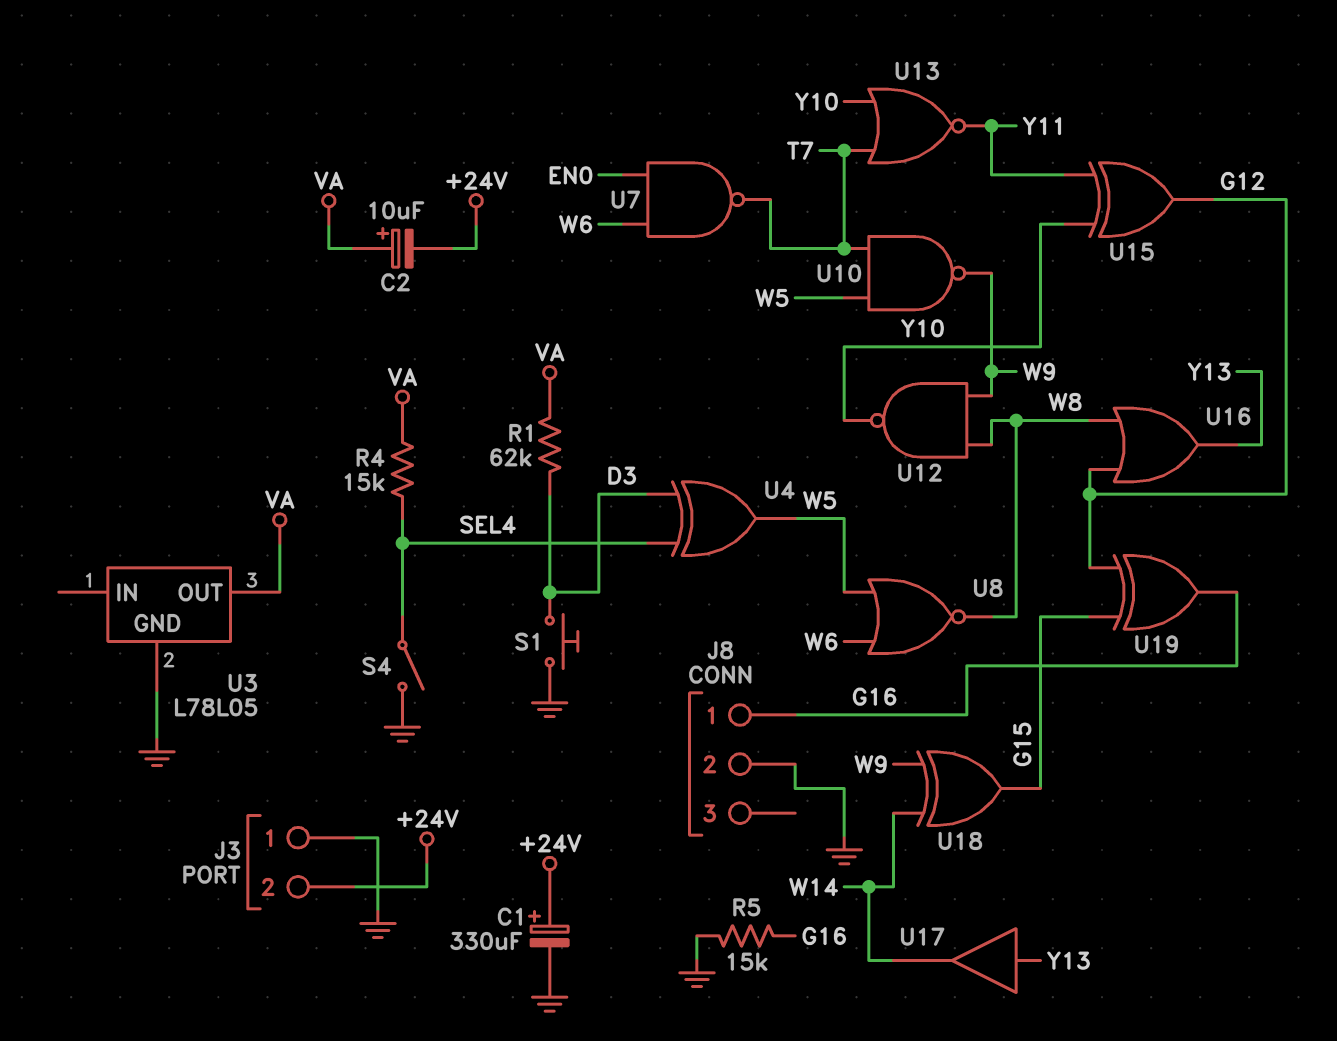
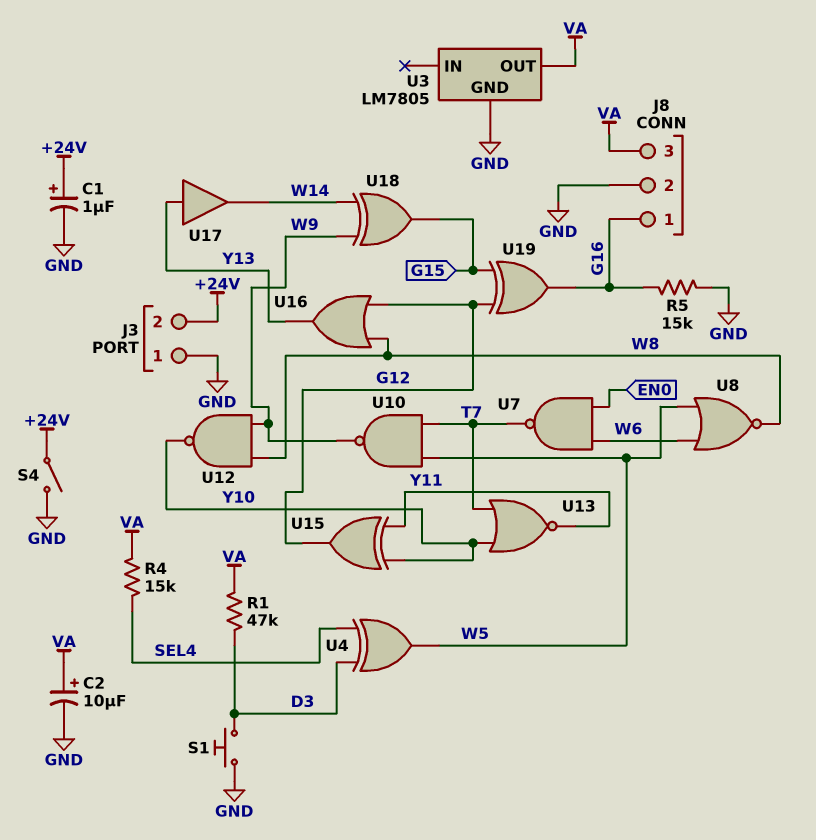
C1: 330uF (plus +24V, minus GND) -> 1uF (plus +24V, minus GND)
C2: 10uF (plus VA, minus +24V) -> 10uF (plus VA, minus GND)
J8 pin 3: none -> VA
R1: 62k (D3, VA) -> 47k (D3, VA)
S4: switch (GND, SEL4) -> switch (+24V, GND)
U3: L78L05 -> LM7805

